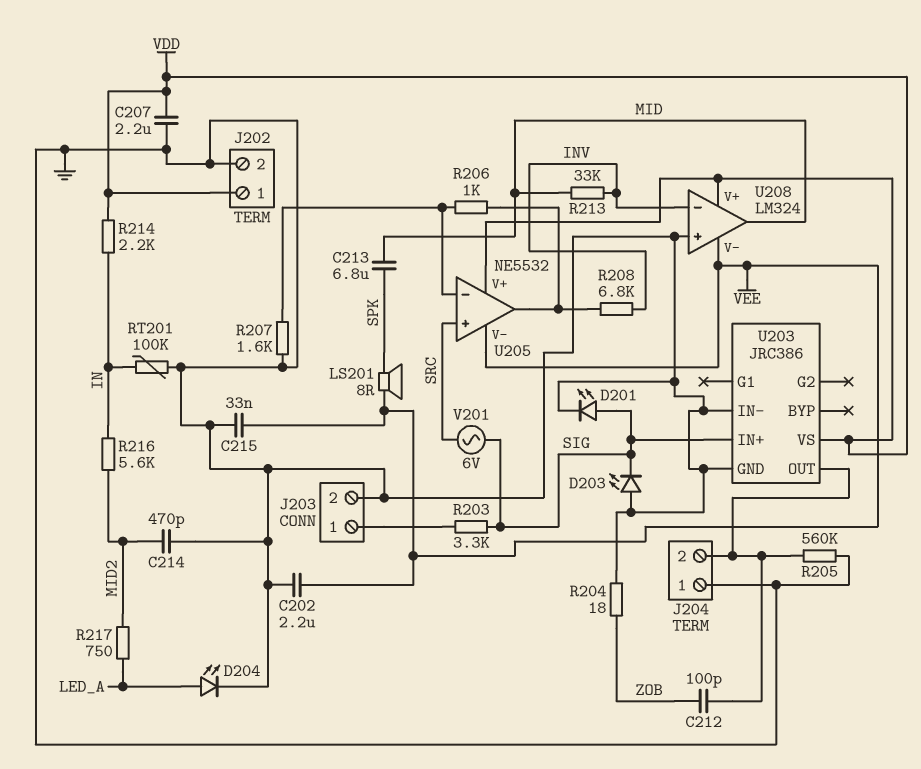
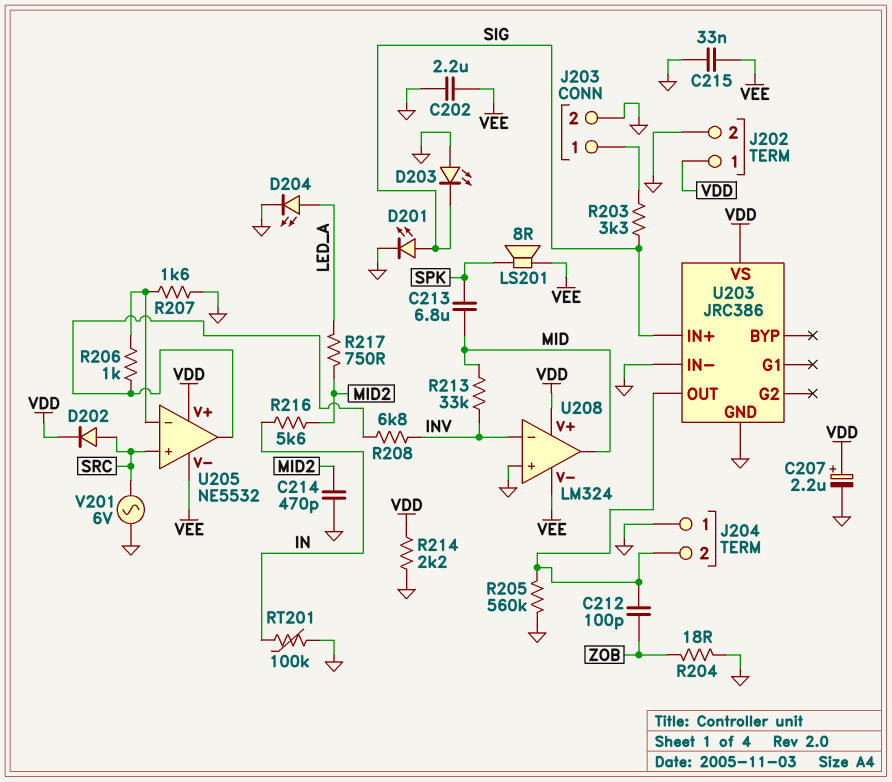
C207: 2.2uF (GND, VDD) -> 2.2uF (plus VDD, minus GND)
D202: none -> diode (A SRC, K VDD)
R214: 2.2k (IN, VDD) -> 2.2k (GND, VDD)
V201: AC 6V (SIG, SRC) -> AC 6V (GND, SRC)

